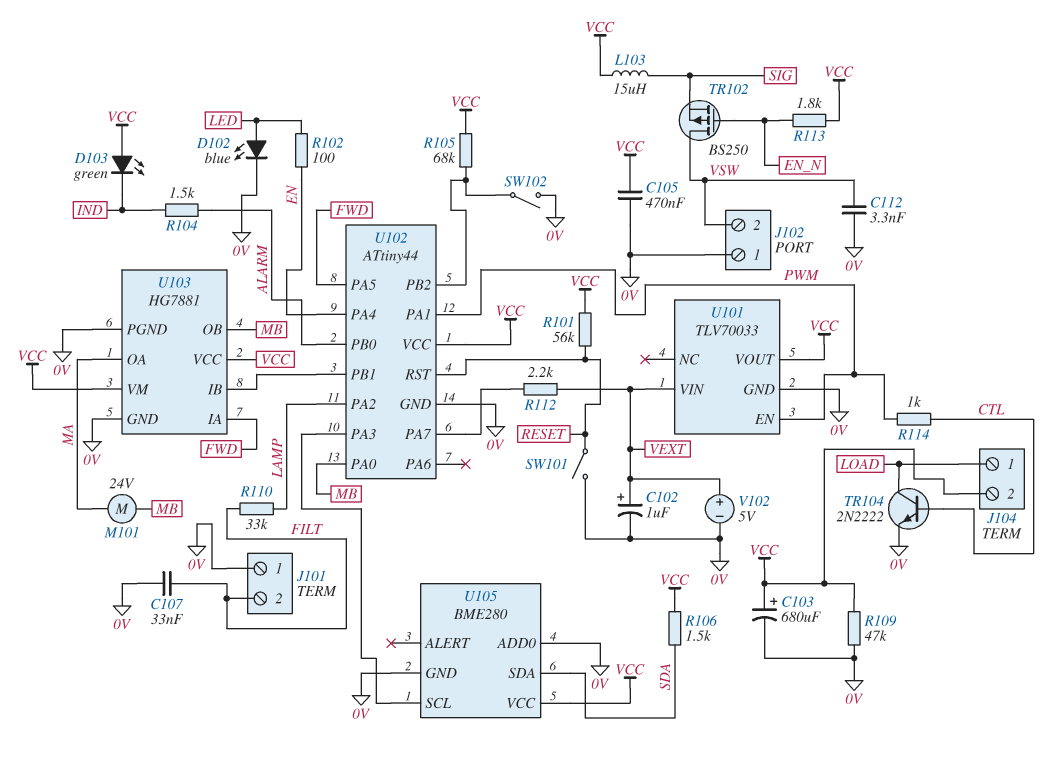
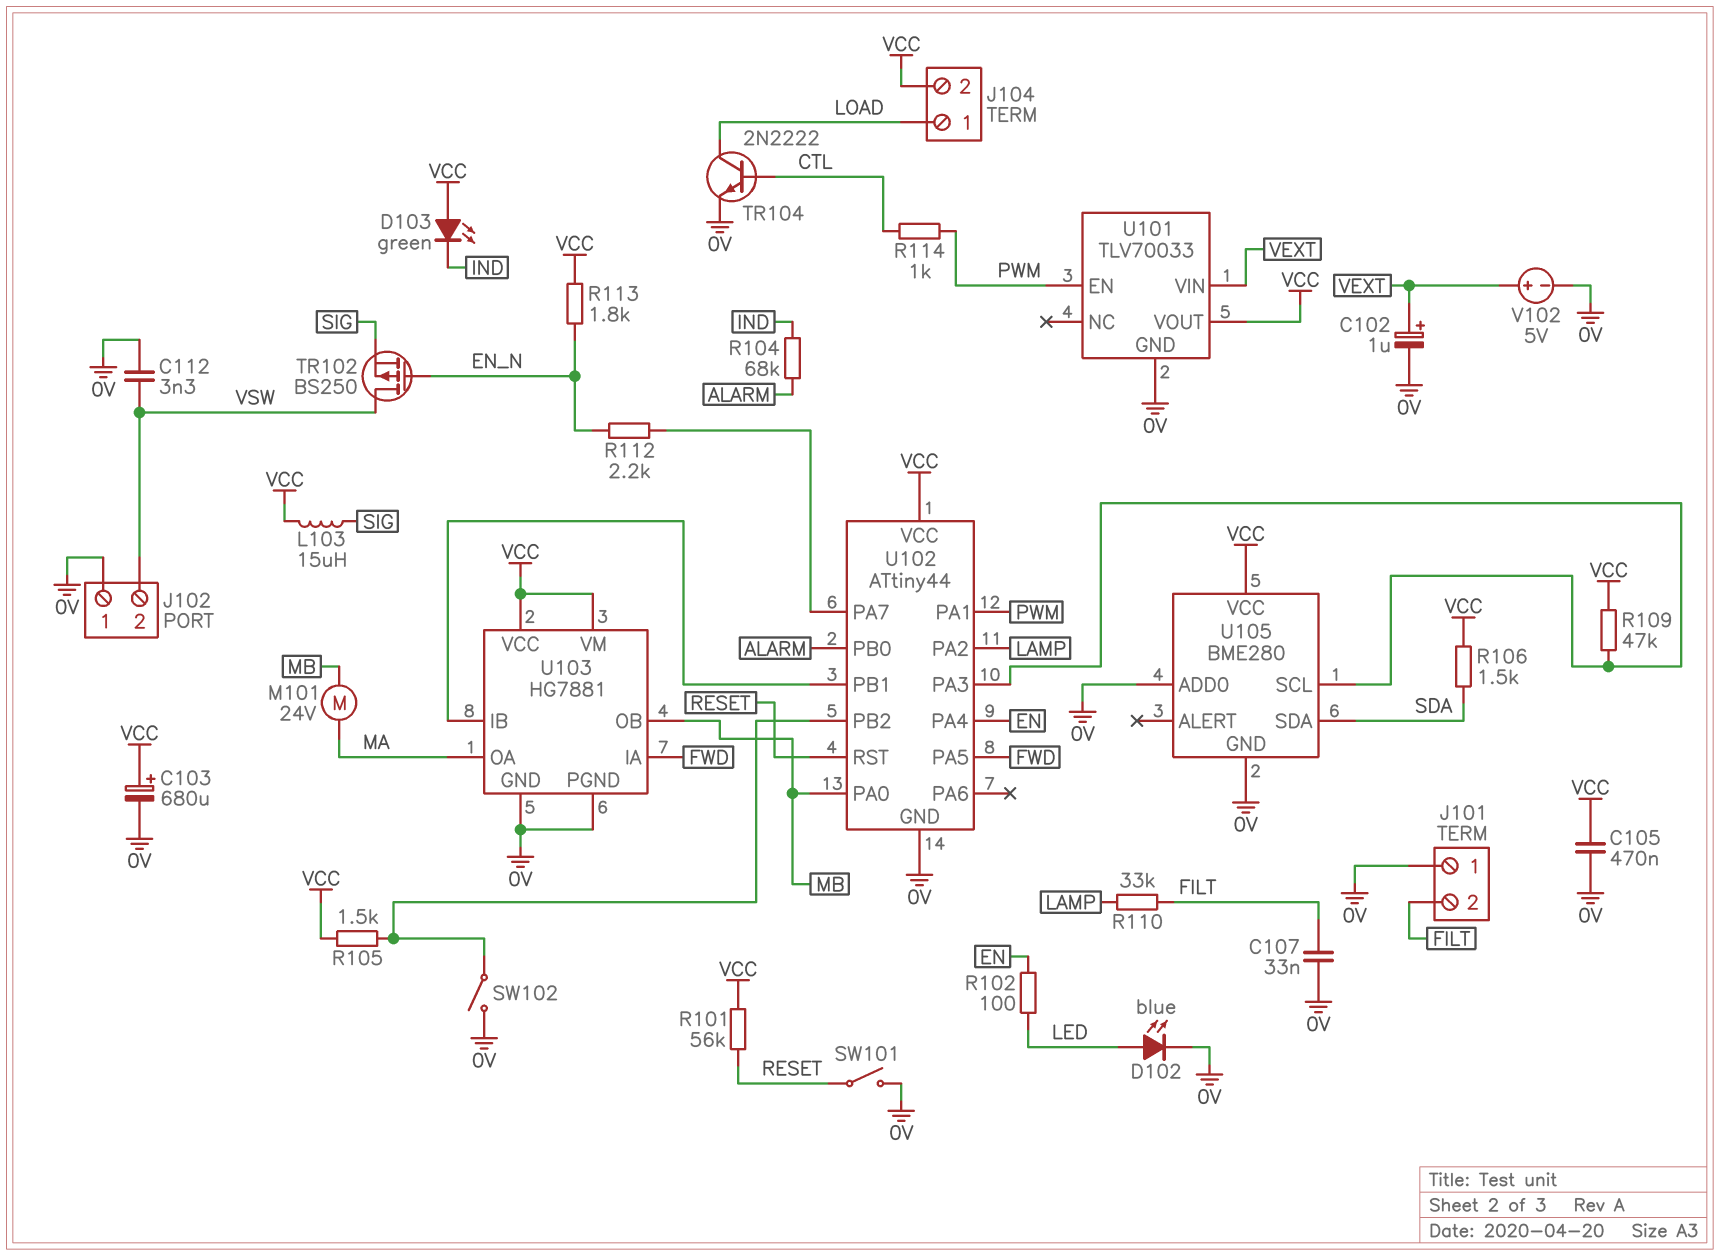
R104: 1.5k (ALARM, IND) -> 68k (ALARM, IND)
R105: 68k (U102/PB2, VCC) -> 1.5k (U102/PB2, VCC)
R109: 47k (0V, VCC) -> 47k (U102/PA3, VCC)
R112: 2.2k (U102/PA7, VEXT) -> 2.2k (EN_N, U102/PA7)

